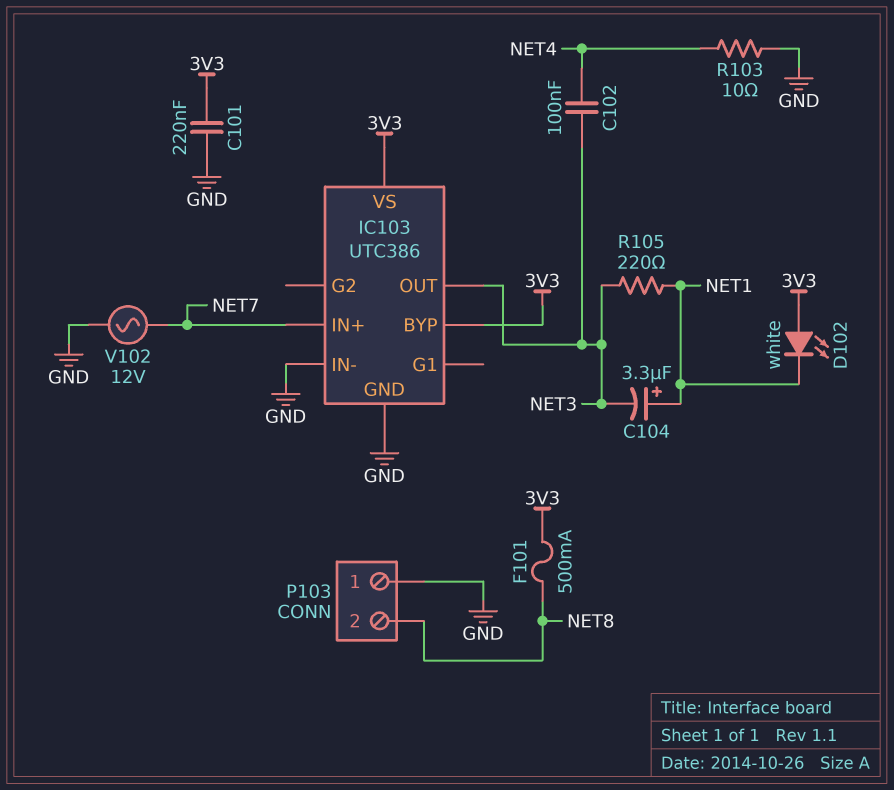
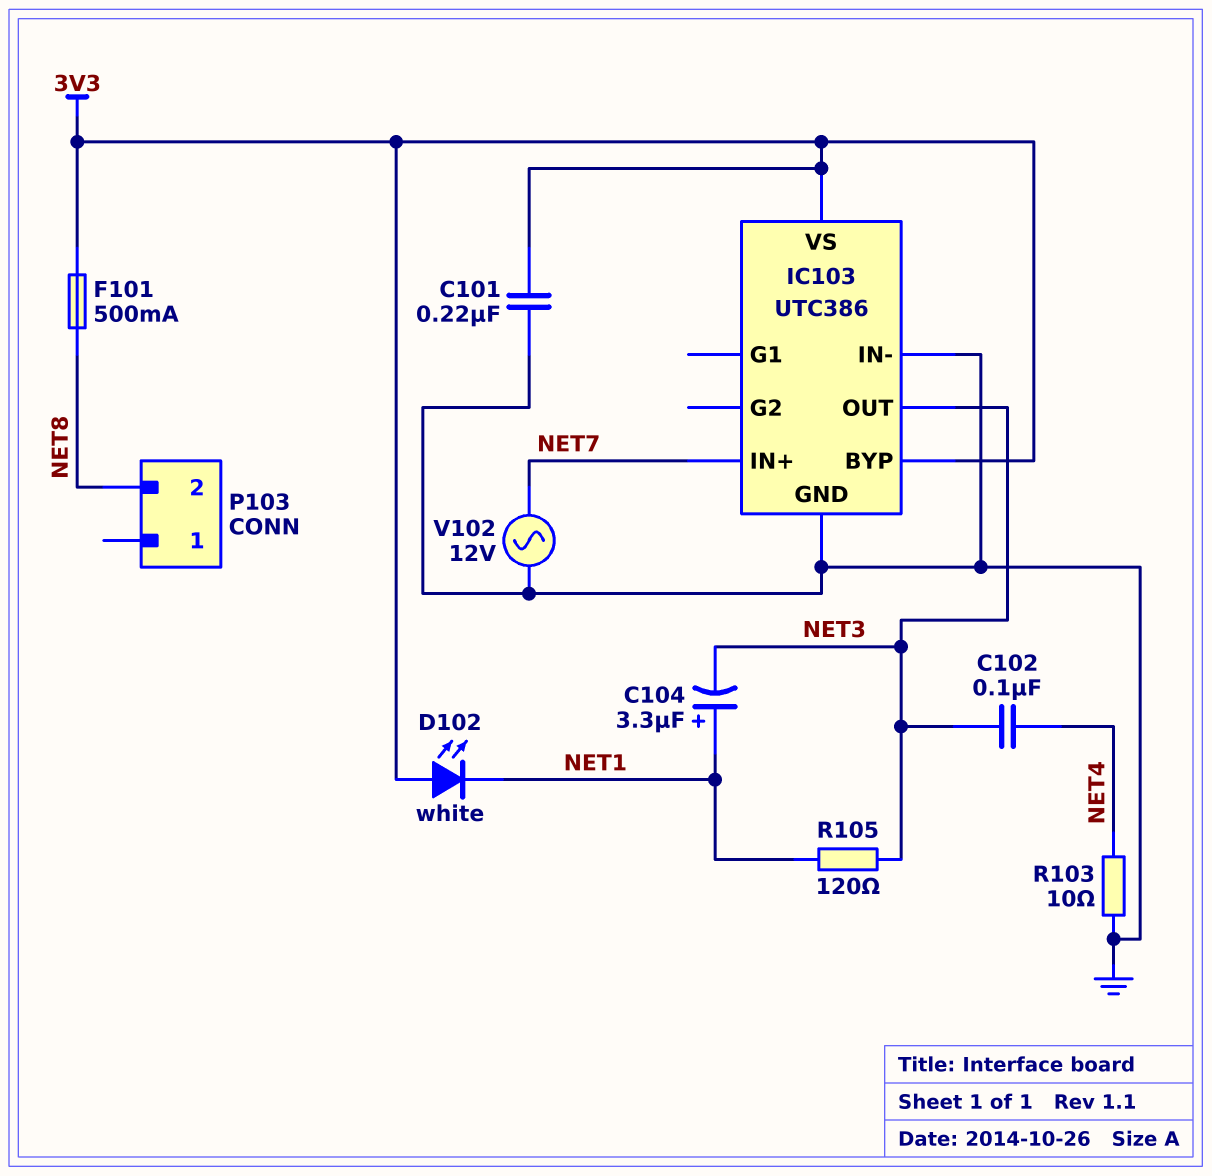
P103 pin 1: GND -> none
R105: 220 (NET1, NET3) -> 120 (NET1, NET3)

